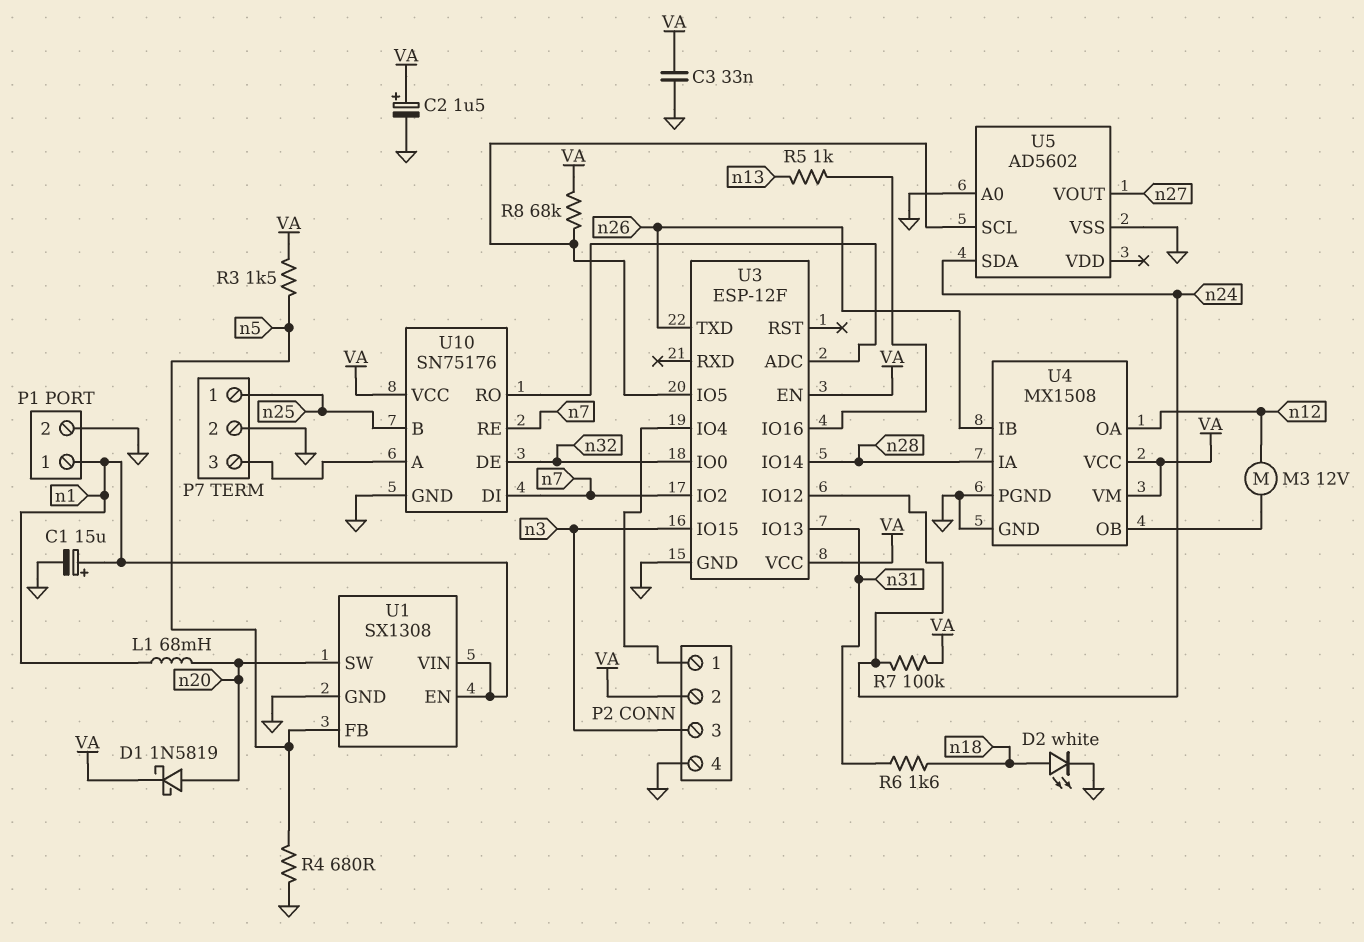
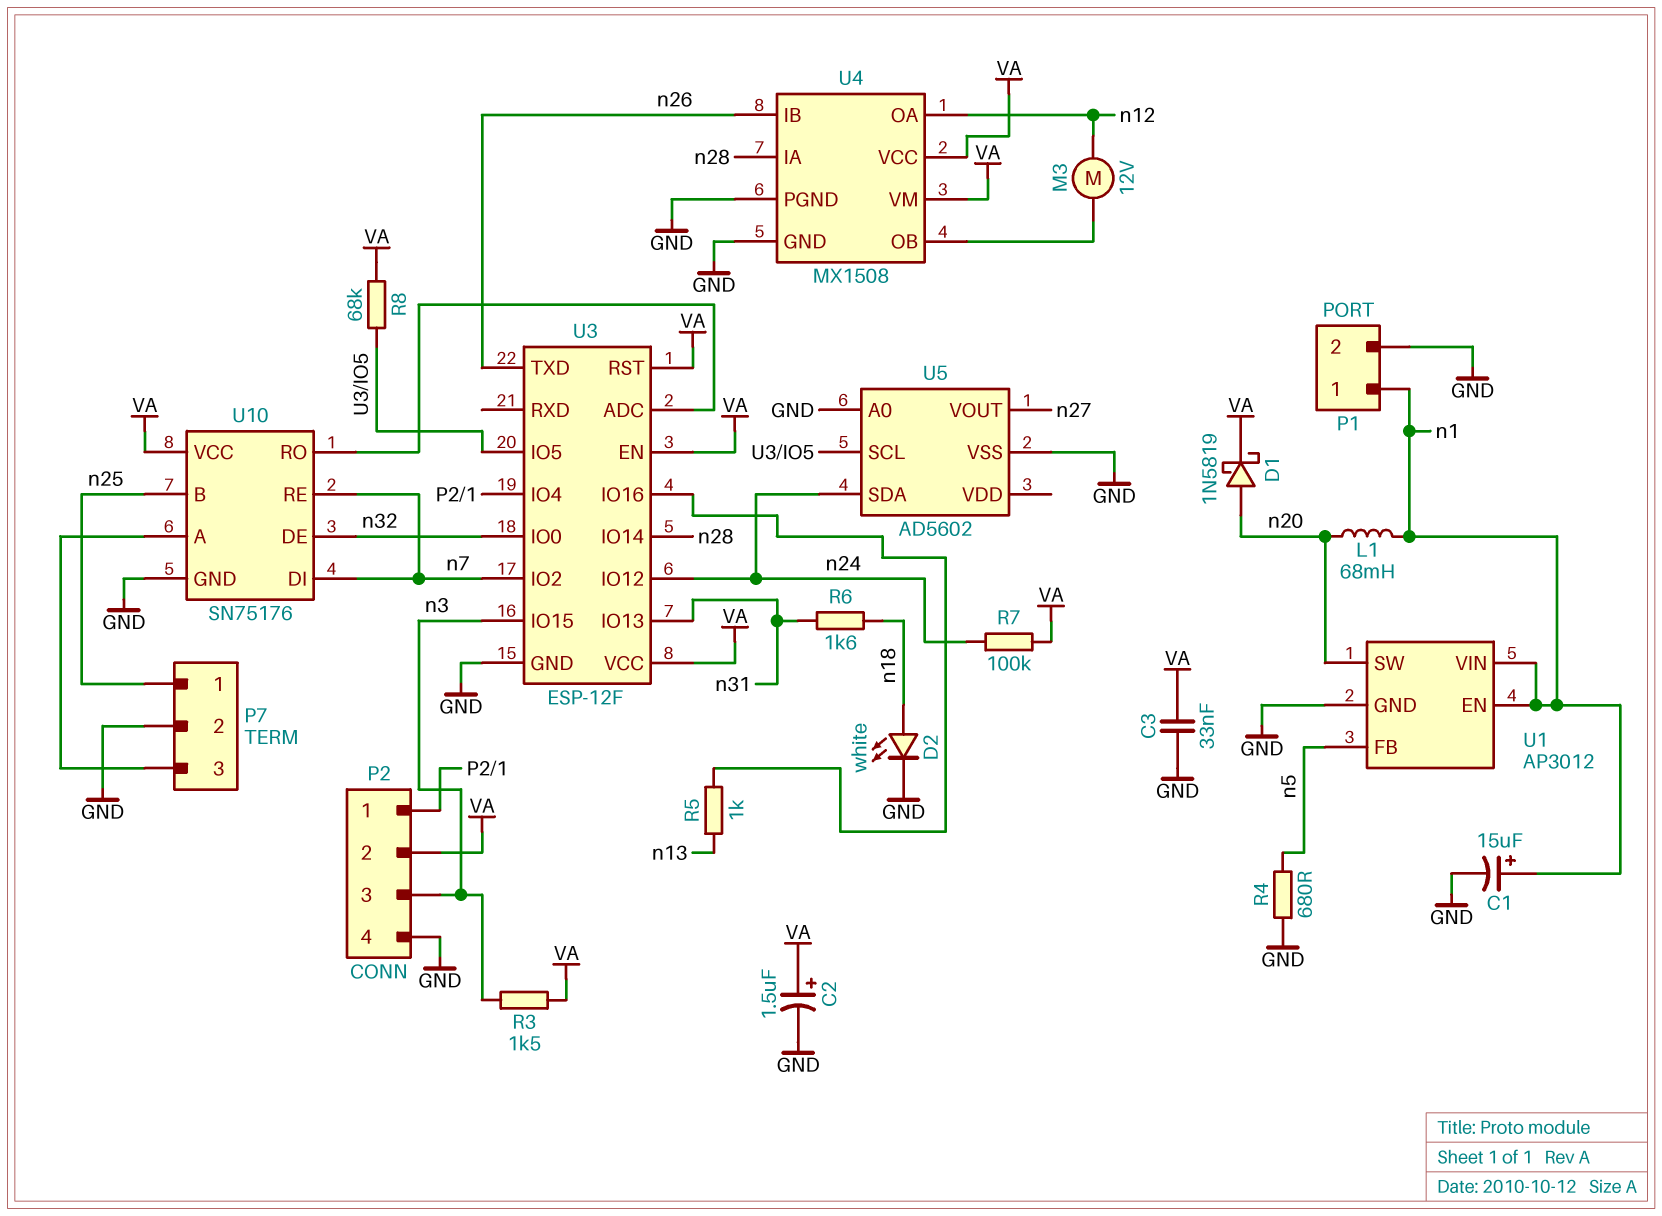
R3: 1.5k (VA, n5) -> 1.5k (VA, n3)
U1: SX1308 -> AP3012
U3 pin RST: none -> VA

